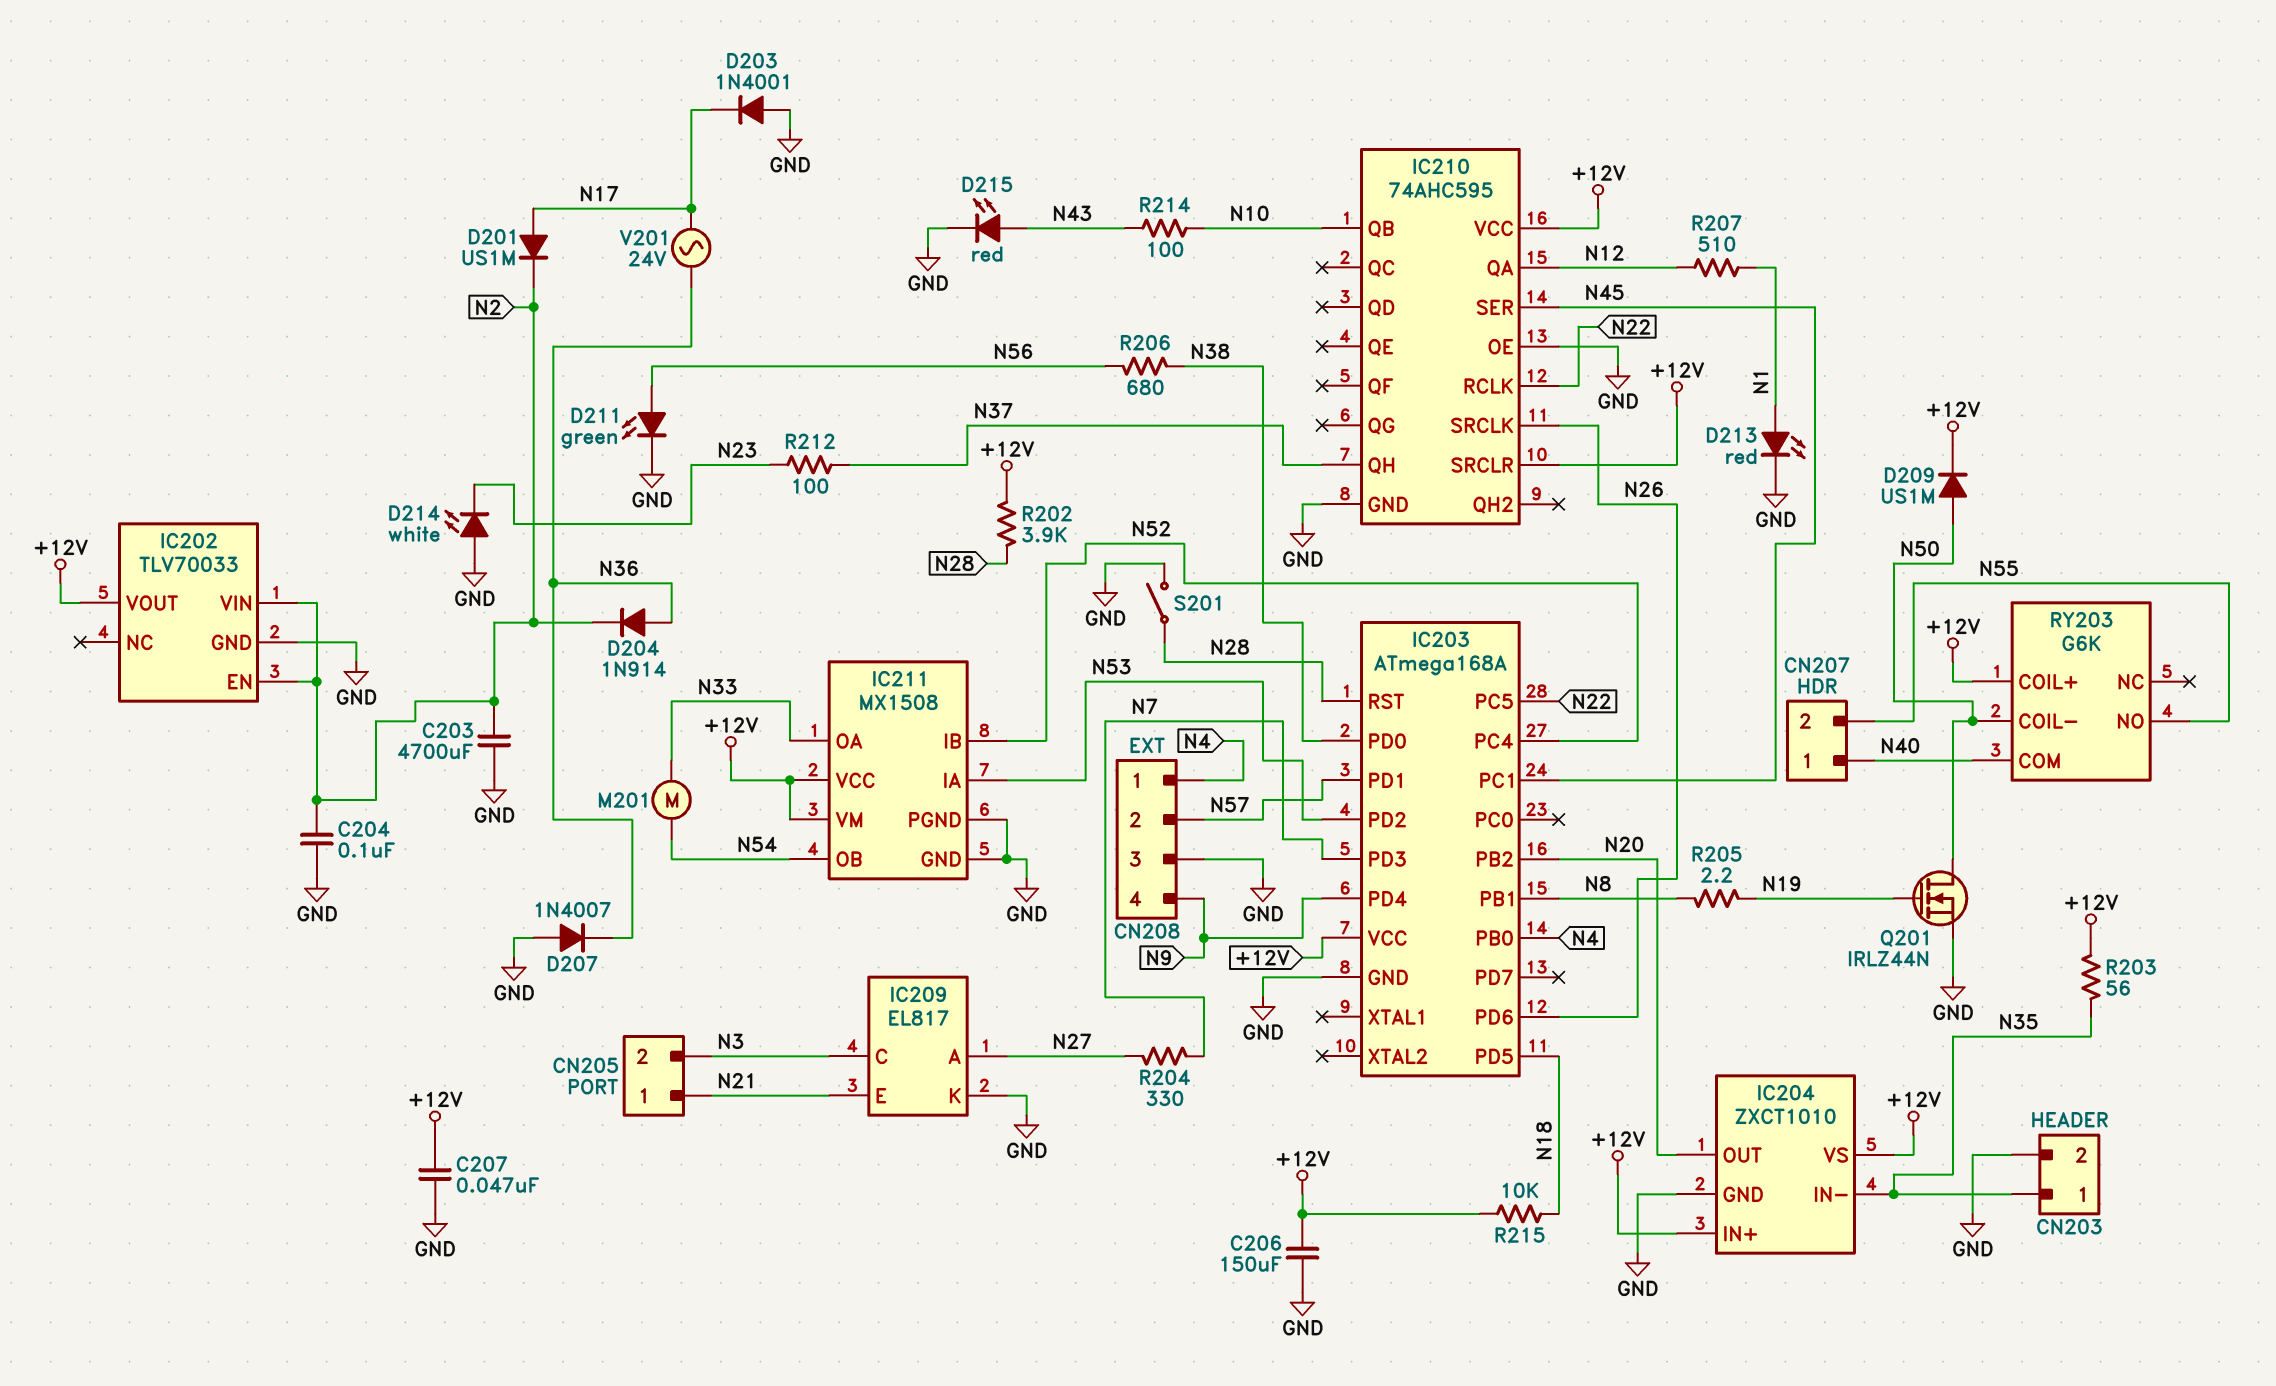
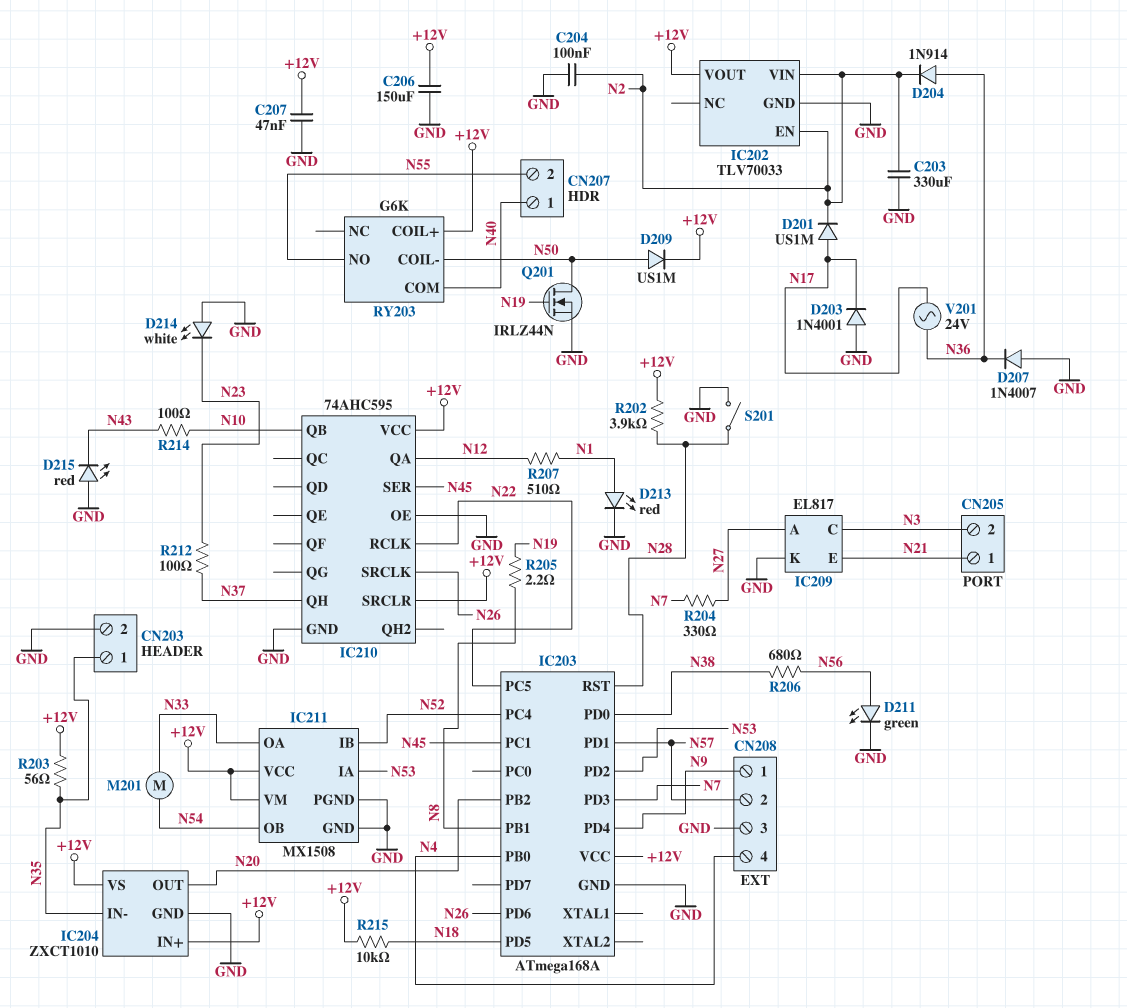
C203: 4700uF (GND, N2) -> 330uF (GND, N2)
CN208 pin 1: N4 -> N9
CN208 pin 4: N9 -> N4
D215: LED red (A N43, K GND) -> LED red (A GND, K N43)

